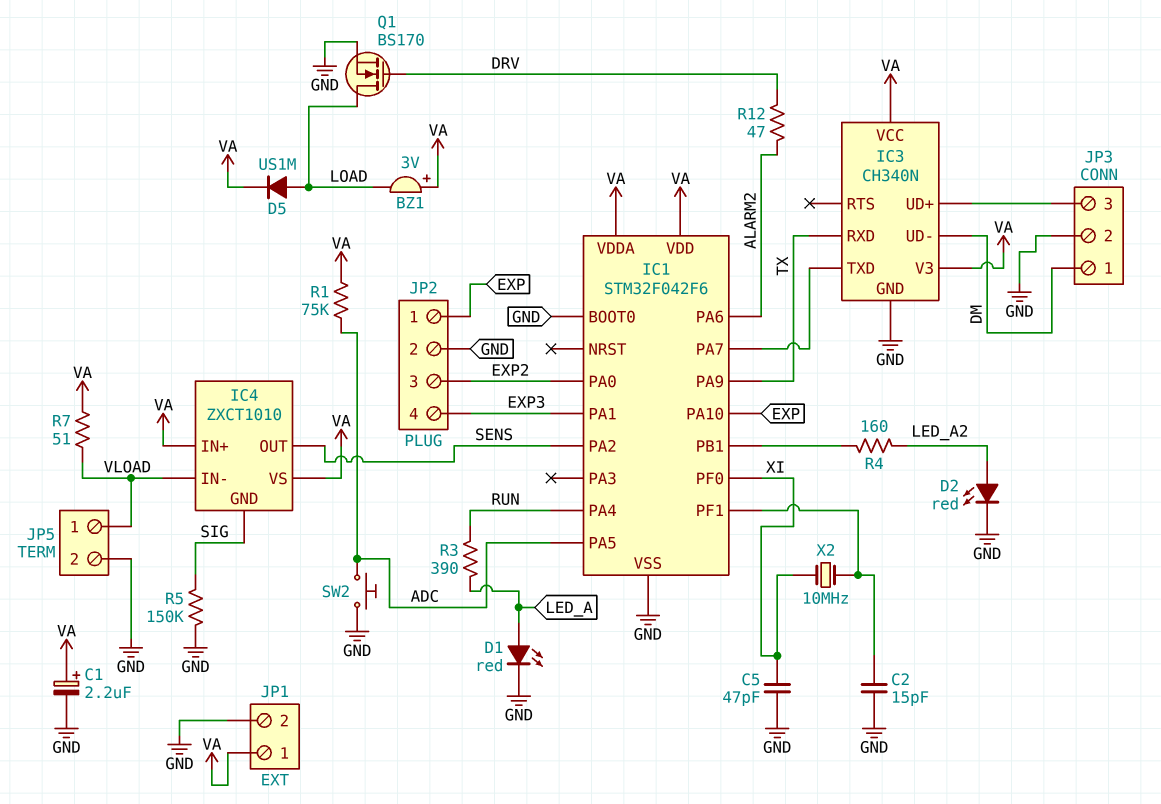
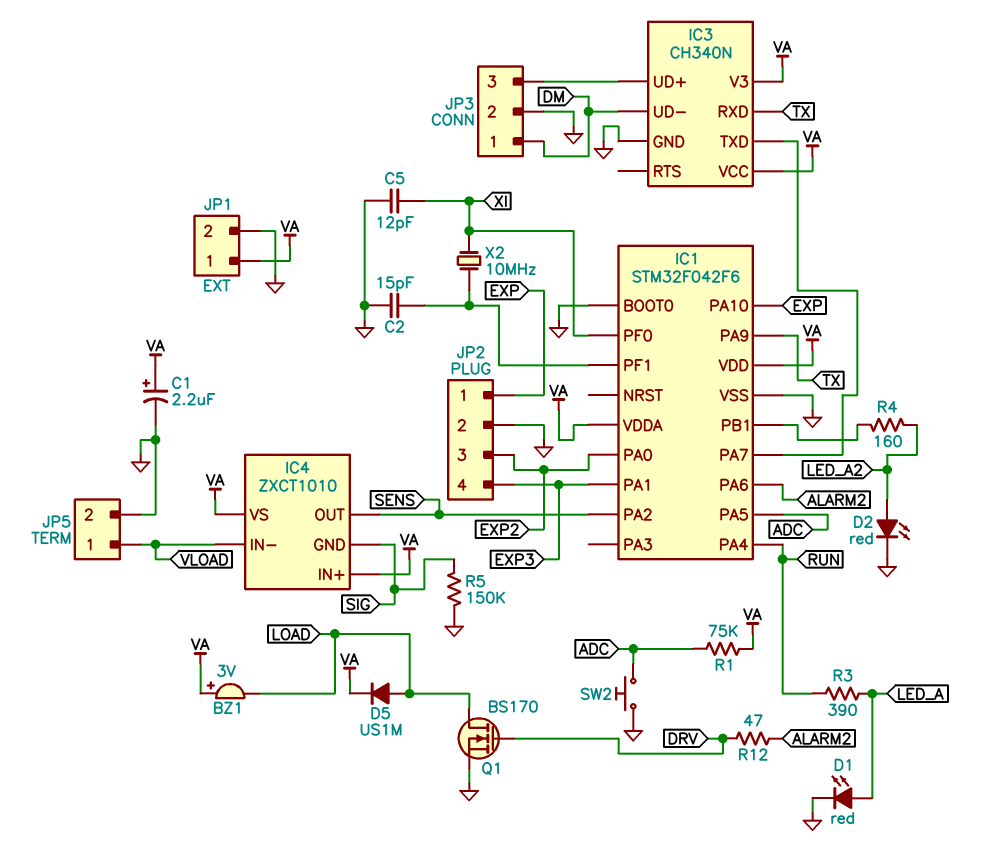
C5: 47pF (GND, XI) -> 12pF (GND, XI)
R7: 51 (VA, VLOAD) -> none

